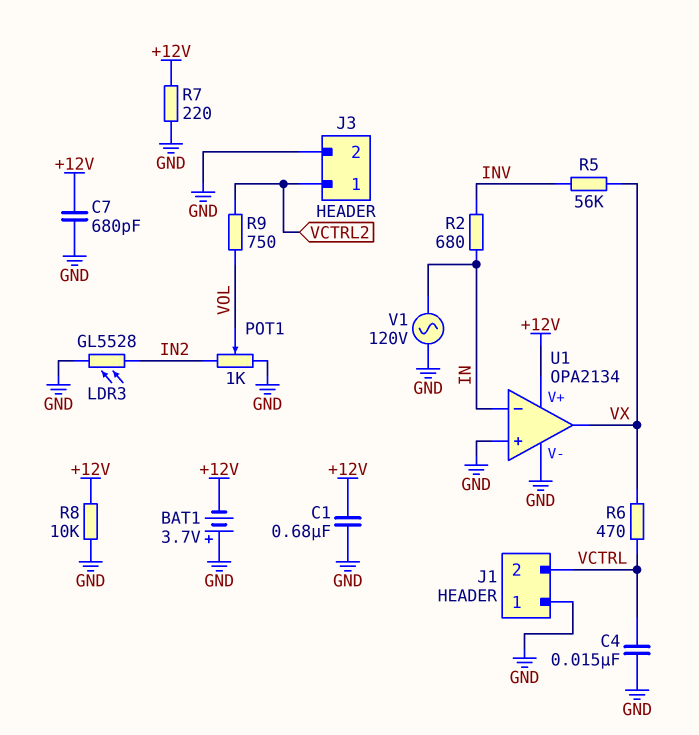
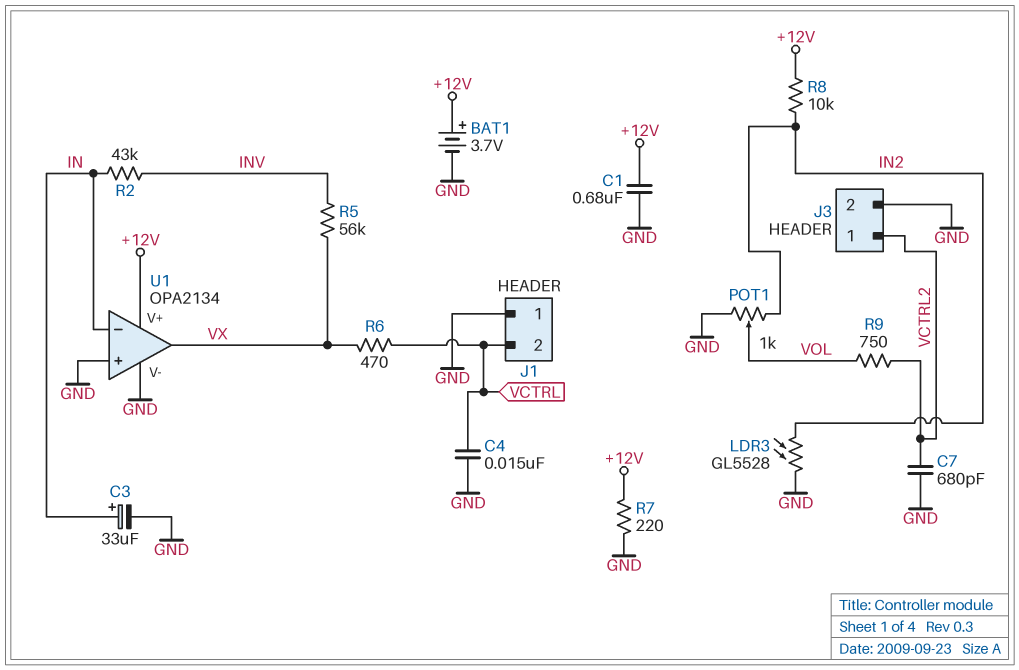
BAT1: 3.7V (plus GND, minus +12V) -> 3.7V (plus +12V, minus GND)
C3: none -> 33uF (plus IN, minus GND)
C7: 680pF (+12V, GND) -> 680pF (GND, VCTRL2)
R2: 680 (IN, INV) -> 43k (IN, INV)
R8: 10k (+12V, GND) -> 10k (+12V, IN2)
V1: AC 120V (GND, IN) -> none

